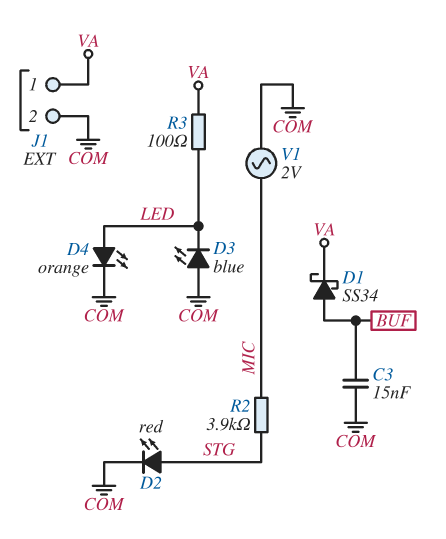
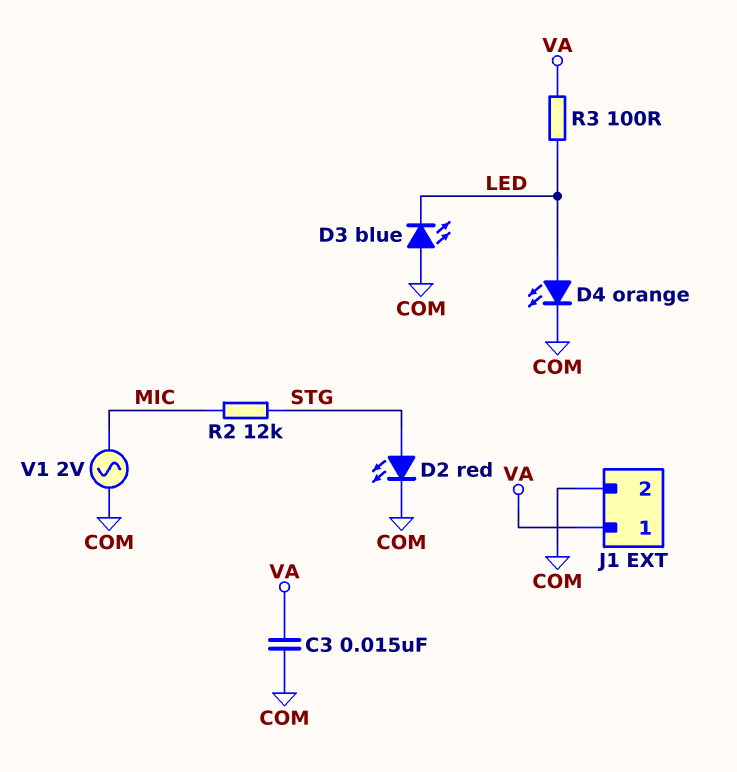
C3: 15nF (BUF, COM) -> 15nF (COM, VA)
D1: schottky SS34 (A BUF, K VA) -> none
R2: 3.9k (MIC, STG) -> 12k (MIC, STG)

